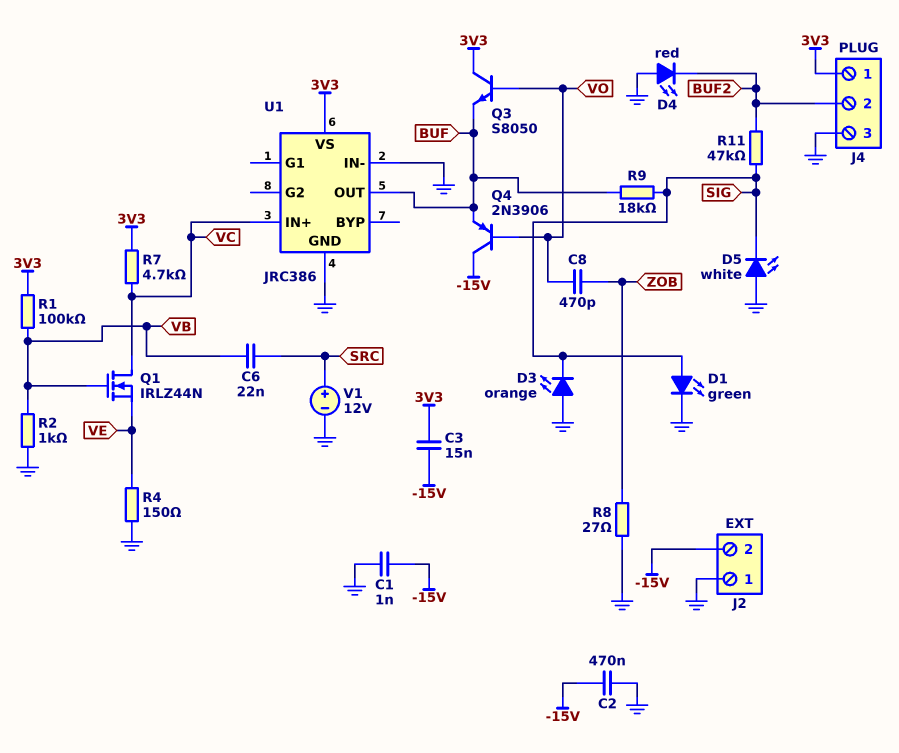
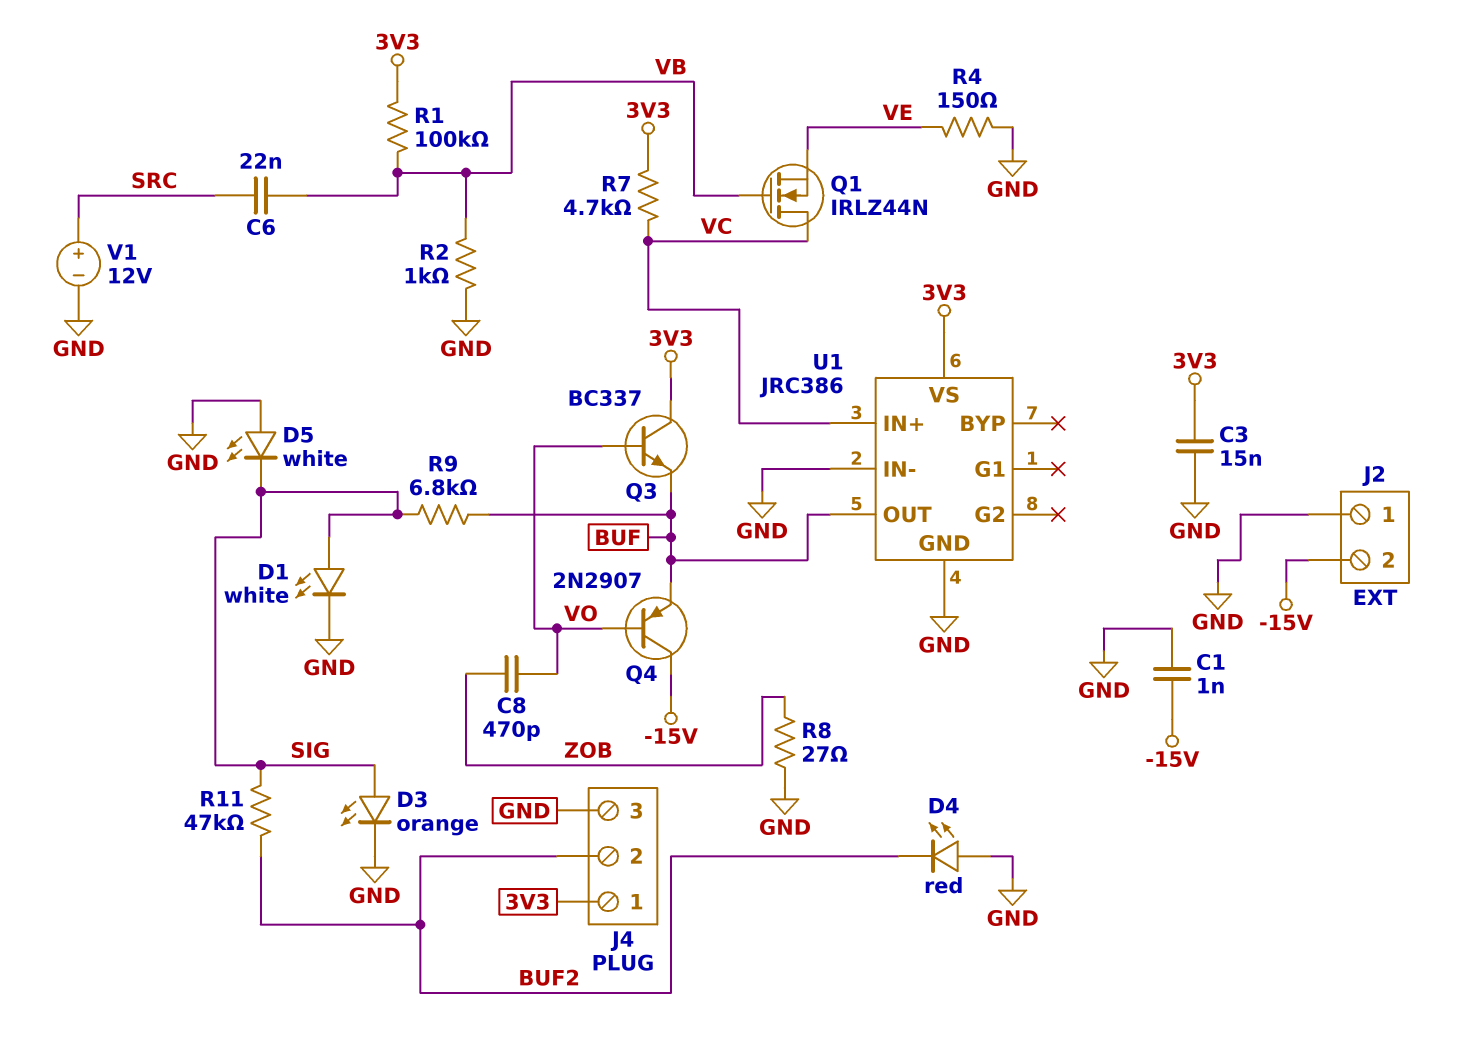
C2: 470nF (-15V, GND) -> none
C3: 15nF (-15V, 3V3) -> 15nF (3V3, GND)
D1: LED green (A SIG, K GND) -> LED white (A SIG, K GND)
D3: LED orange (A GND, K SIG) -> LED orange (A SIG, K GND)
Q3: NPN S8050 (B VO, C 3V3, E BUF) -> NPN BC337 (B VO, C 3V3, E BUF)
Q4: PNP 2N3906 (B VO, C -15V, E BUF) -> PNP 2N2907 (B VO, C -15V, E BUF)
R9: 18k (BUF, SIG) -> 6.8k (BUF, SIG)

